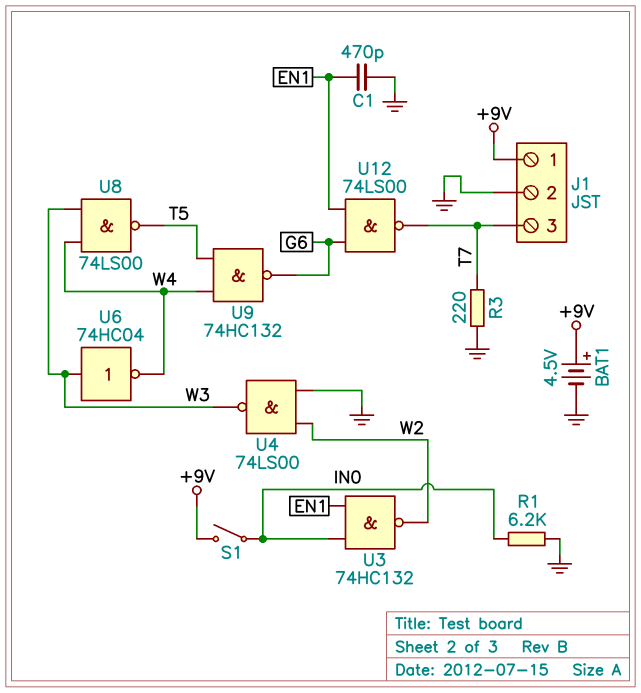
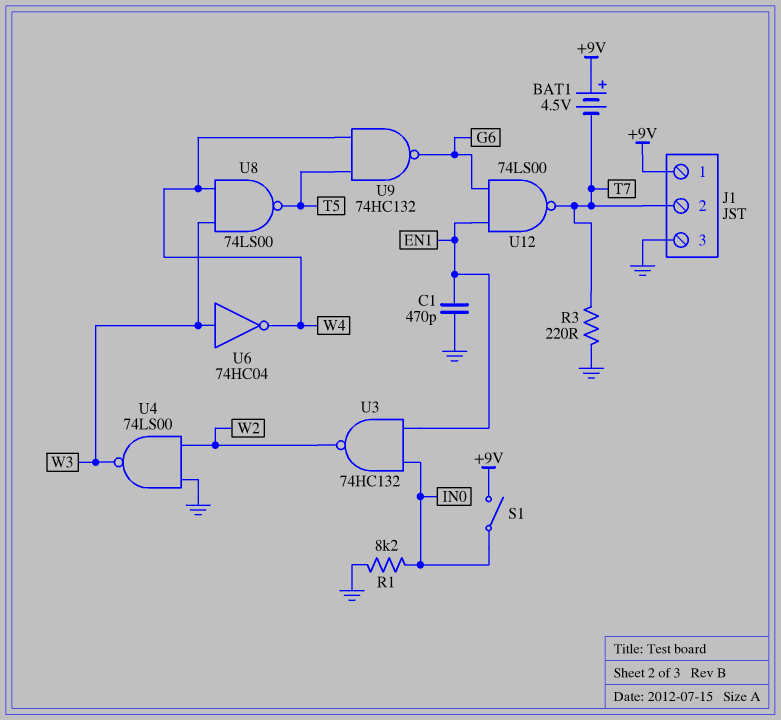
BAT1: 4.5V (plus +9V, minus GND) -> 4.5V (plus +9V, minus T7)
J1 pin 2: GND -> T7
J1 pin 3: T7 -> GND
R1: 6.2k (GND, IN0) -> 8.2k (GND, IN0)

